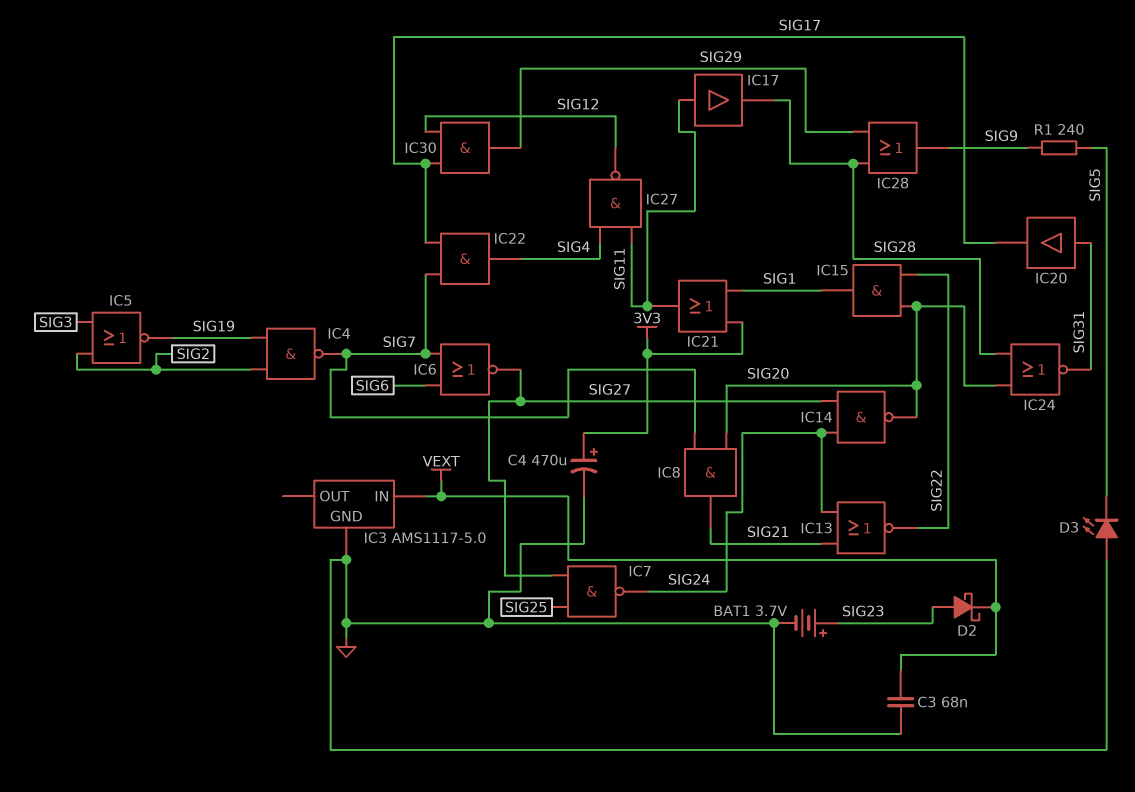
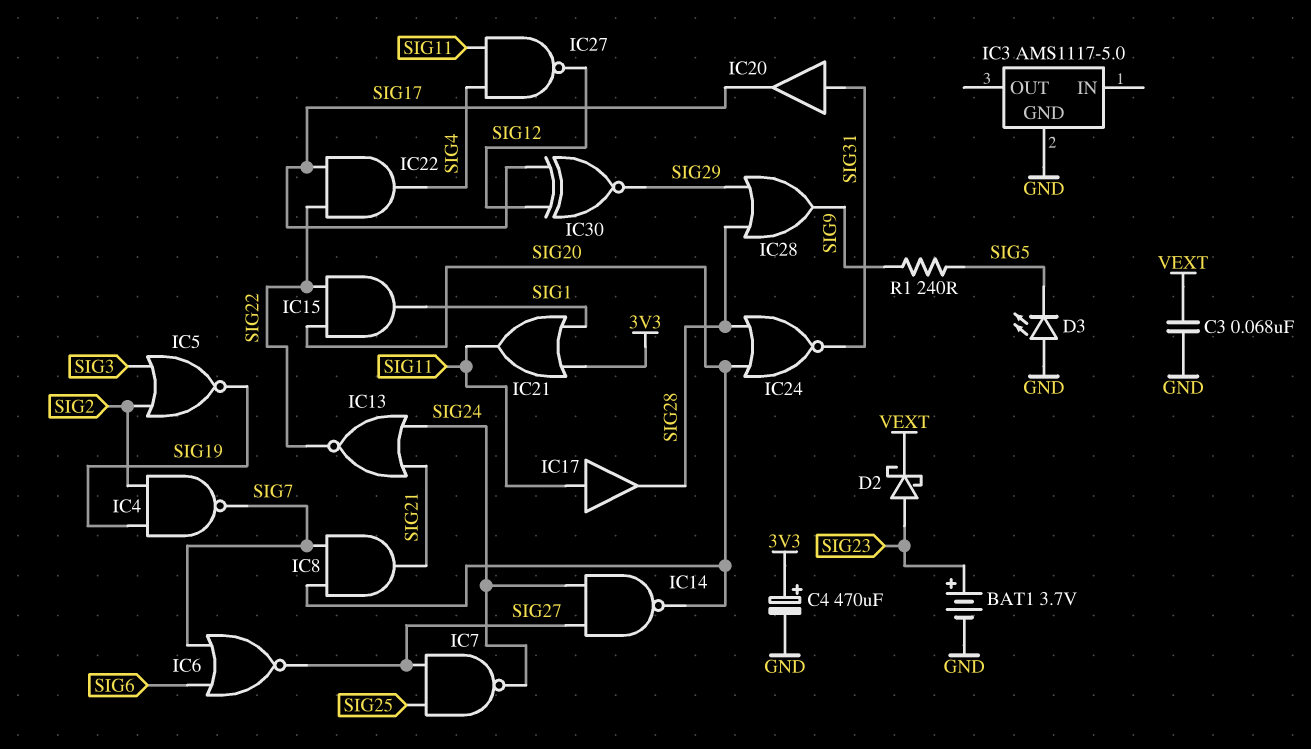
IC3 pin IN: VEXT -> none
IC22: AND (in SIG7, in SIG17, out SIG4) -> AND (in SIG17, in SIG22, out SIG4)
IC30: AND (in SIG12, in SIG17, out SIG29) -> XNOR (in SIG12, in SIG17, out SIG29)

